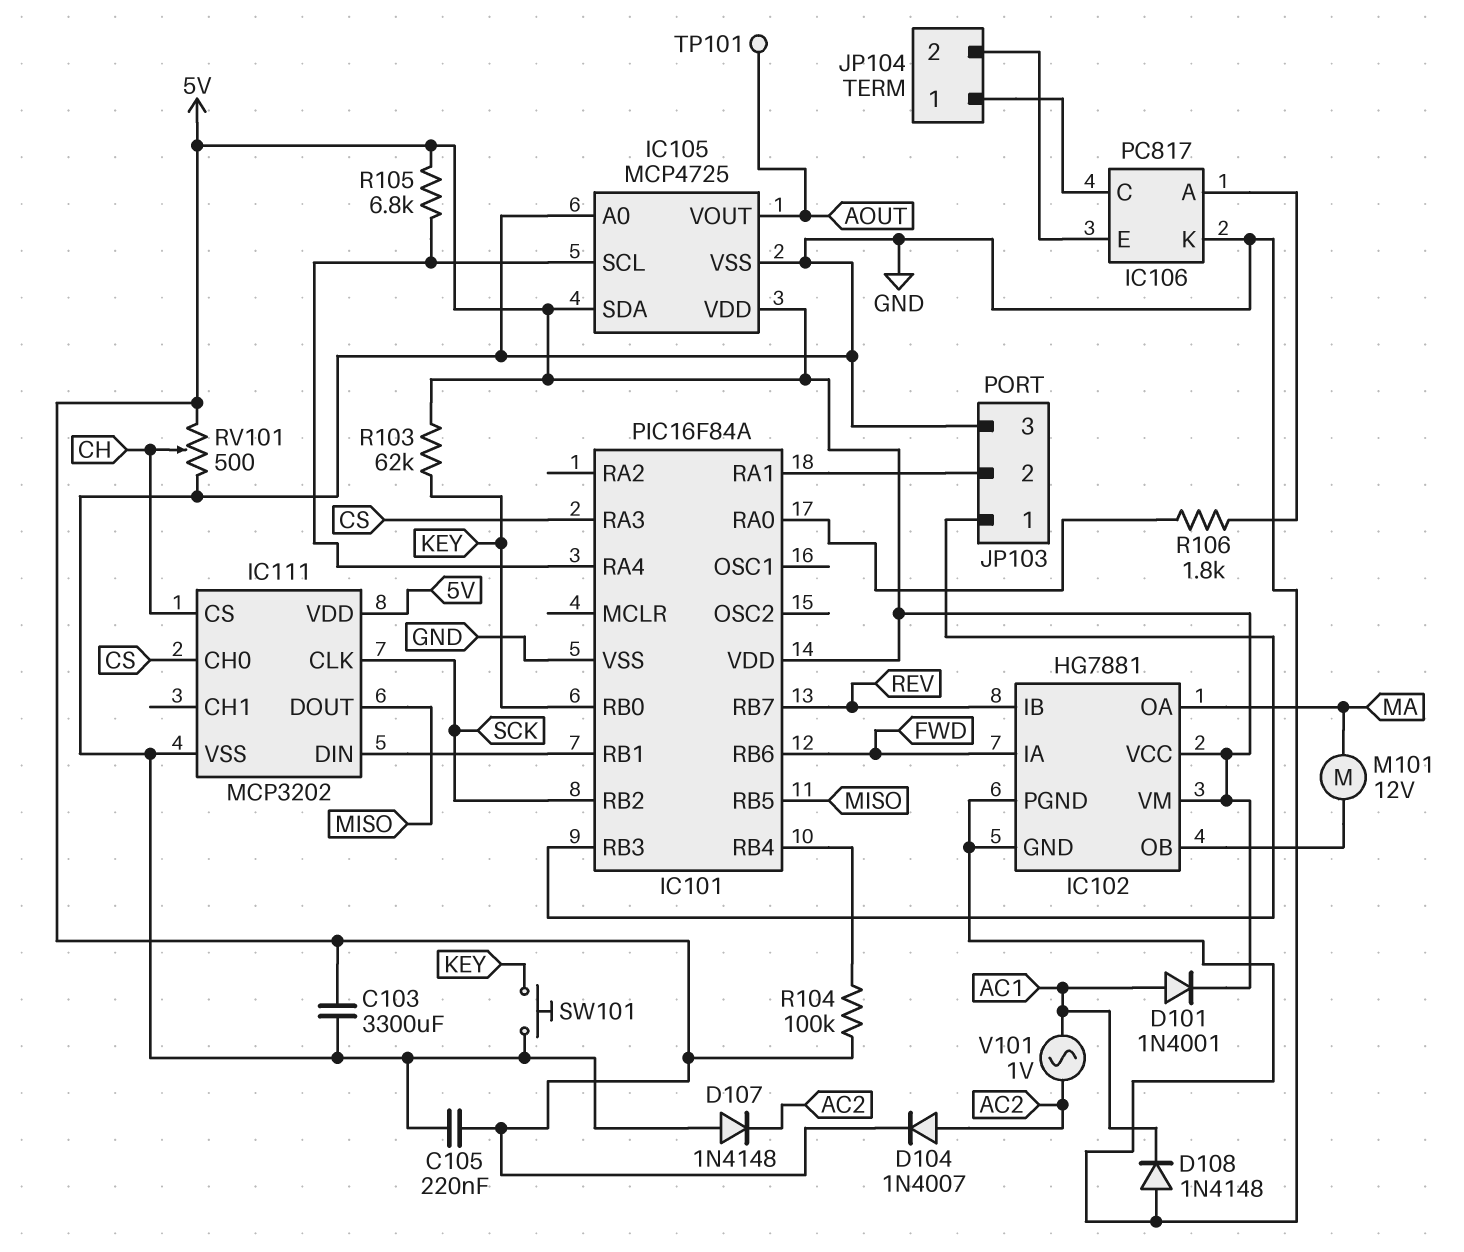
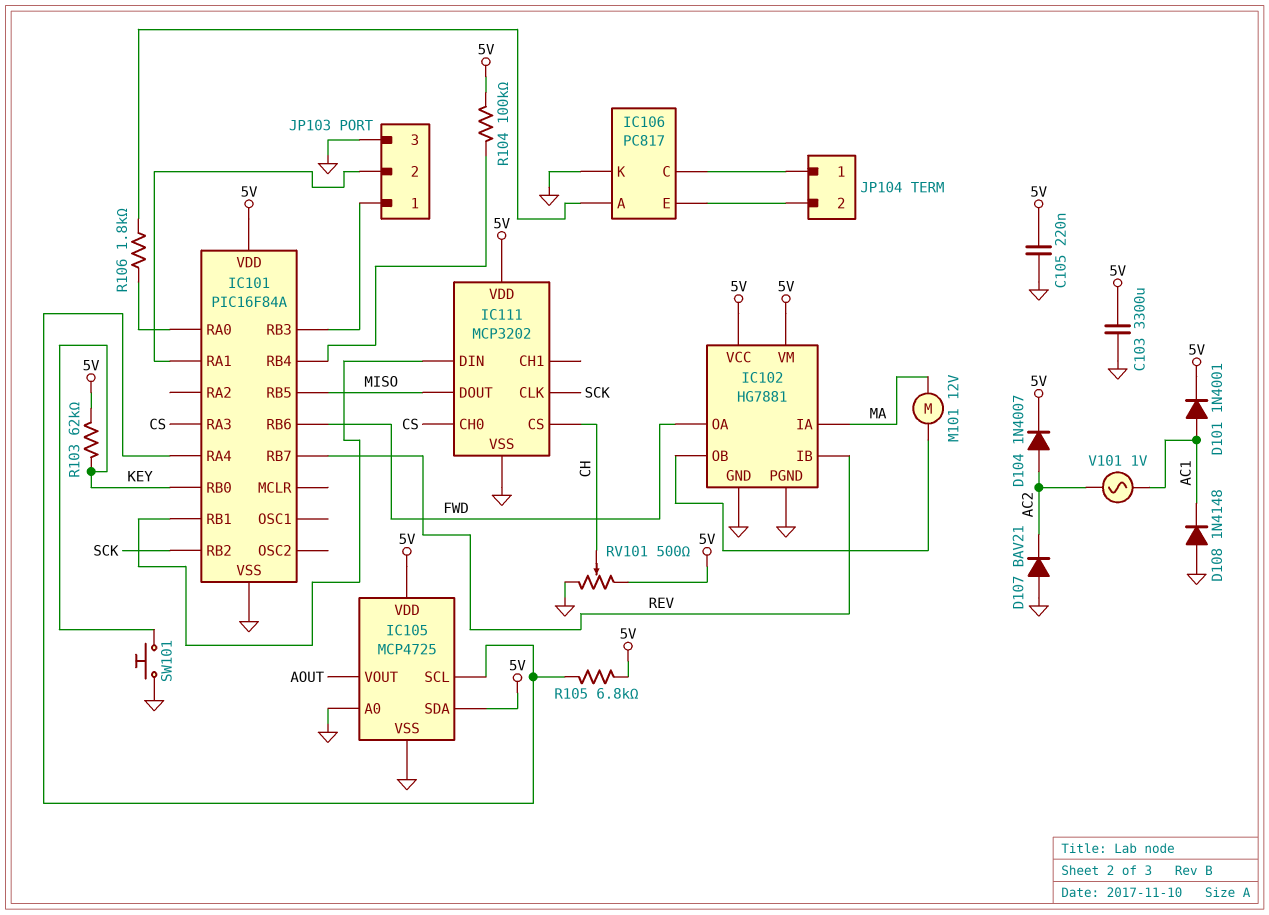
D107: diode 1N4148 (A GND, K AC2) -> diode BAV21 (A GND, K AC2)
IC102 pin IA: FWD -> MA
IC102 pin OA: MA -> FWD
TP101: test point (AOUT) -> none

